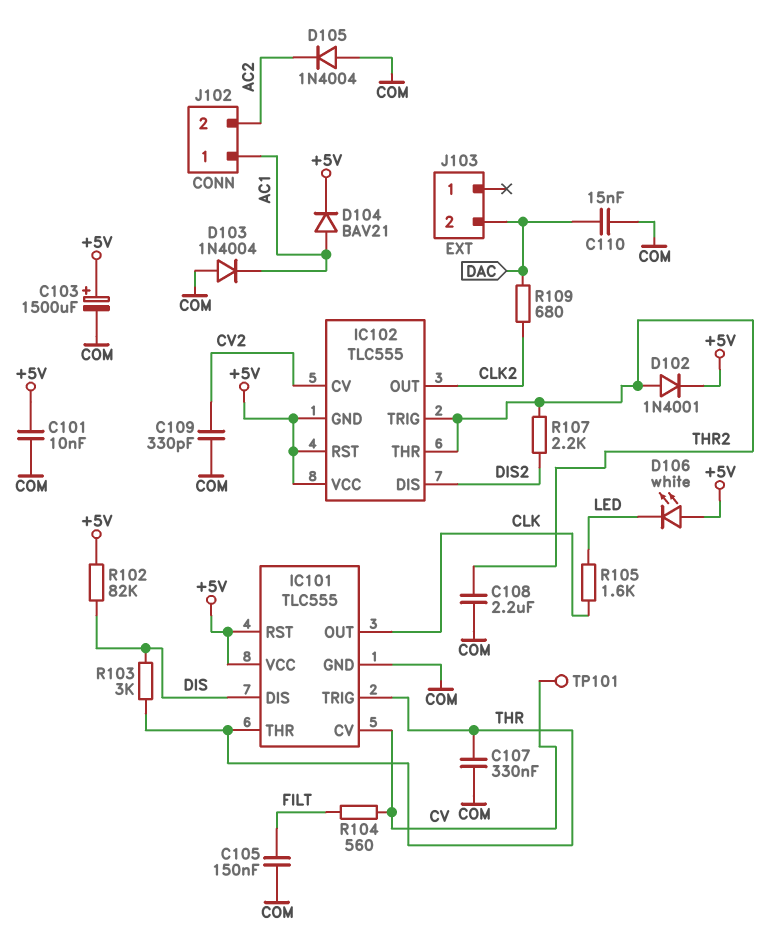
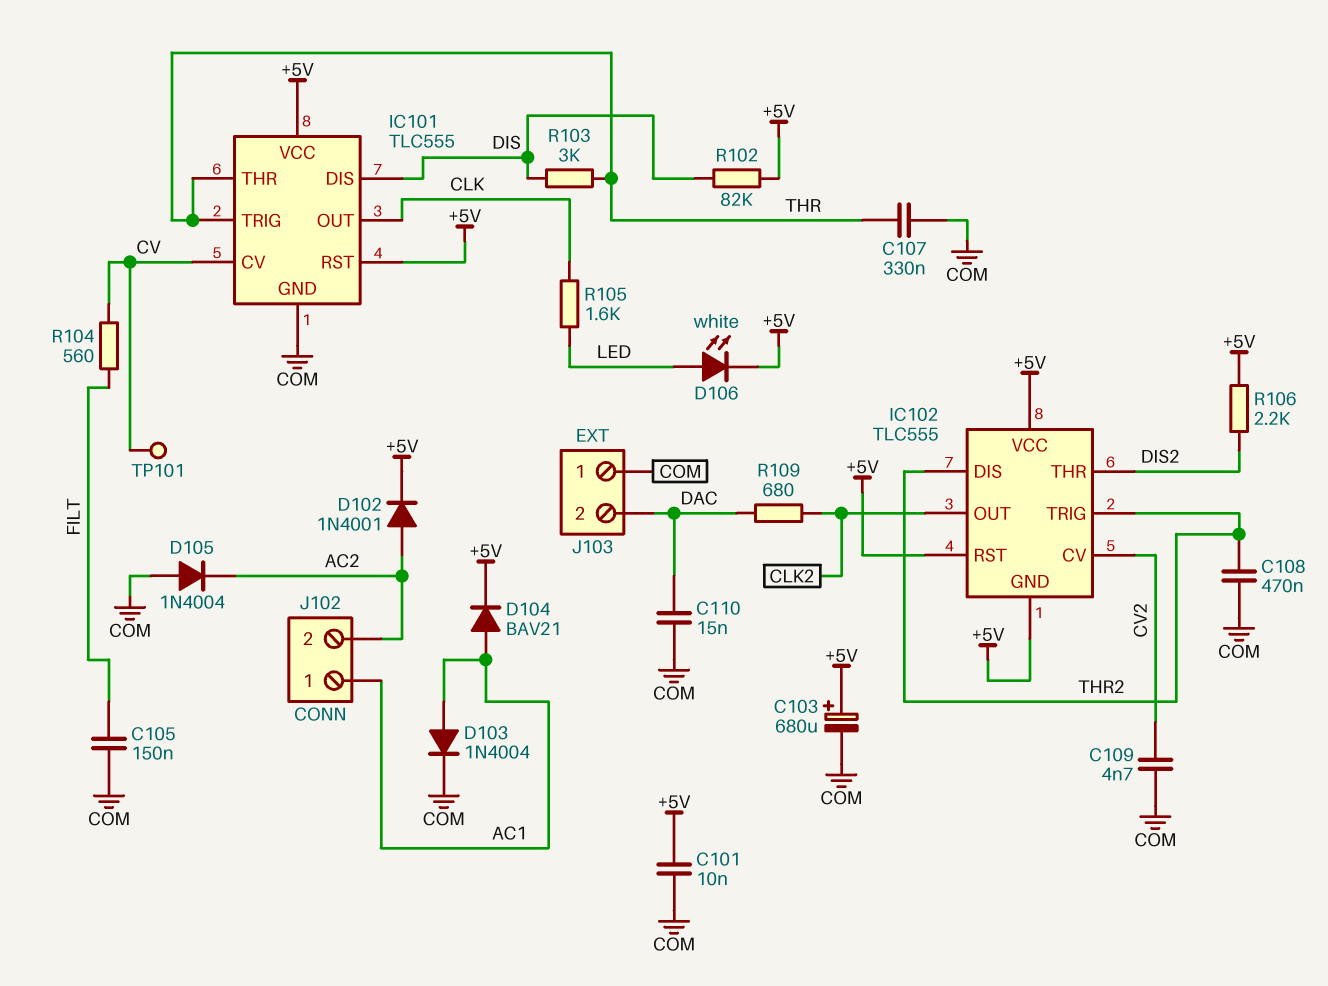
C103: 1500uF (plus +5V, minus COM) -> 680uF (plus +5V, minus COM)
C108: 2.2uF (COM, THR2) -> 470nF (COM, THR2)
C109: 330pF (COM, CV2) -> 4.7nF (COM, CV2)
D102: diode 1N4001 (A THR2, K +5V) -> diode 1N4001 (A AC2, K +5V)
D103: diode 1N4004 (A COM, K AC1) -> diode 1N4004 (A AC1, K COM)
D106: LED white (A +5V, K LED) -> LED white (A LED, K +5V)
IC102 pin DIS: DIS2 -> THR2
IC102 pin THR: THR2 -> DIS2
J103 pin 1: none -> COM
R106: none -> 2.2k (+5V, DIS2)
R107: 2.2k (DIS2, THR2) -> none

